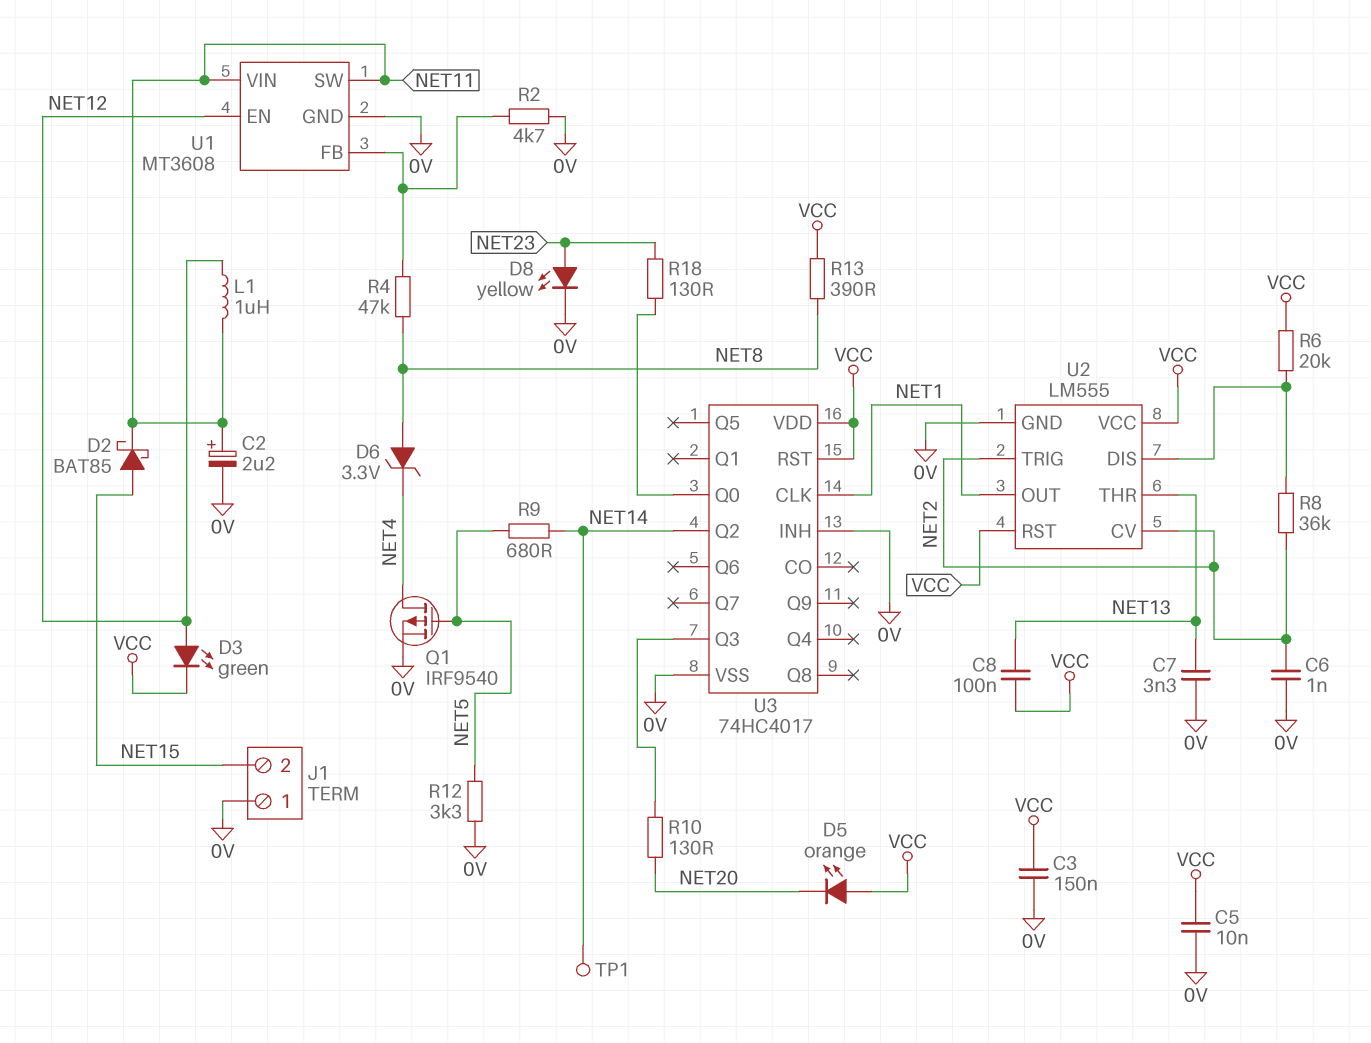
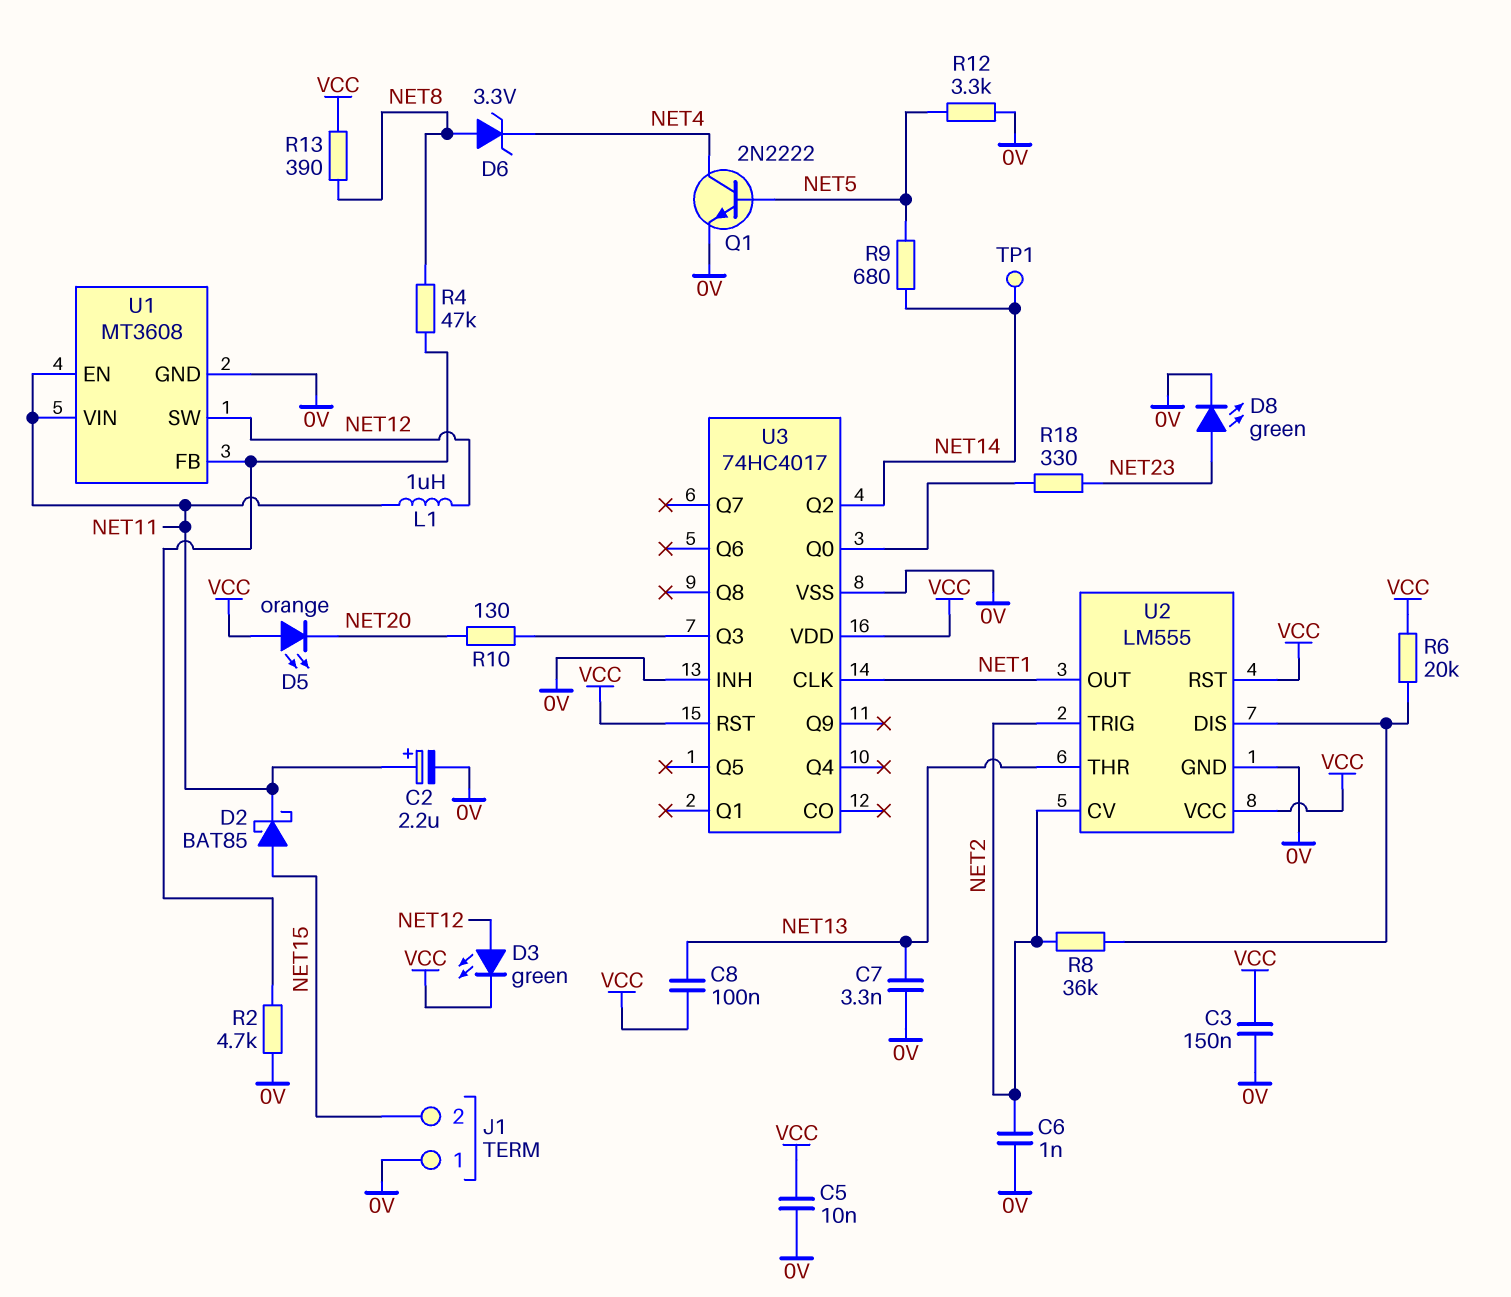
D8: LED yellow (A NET23, K 0V) -> LED green (A NET23, K 0V)
Q1: PMOS IRF9540 (G NET5, D NET4, S 0V) -> NPN 2N2222 (B NET5, C NET4, E 0V)
R18: 130 (NET23, U3/Q0) -> 330 (NET23, U3/Q0)
U1 pin EN: NET12 -> NET11
U1 pin SW: NET11 -> NET12

